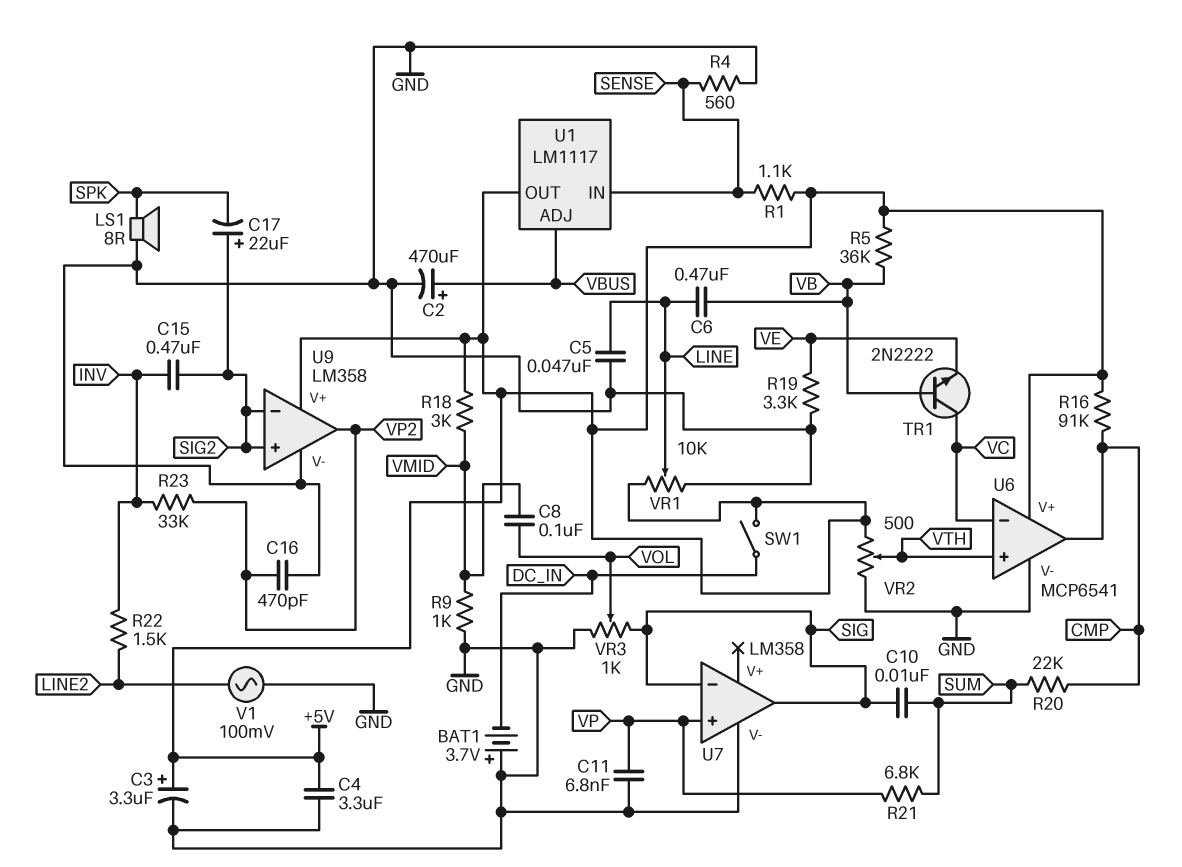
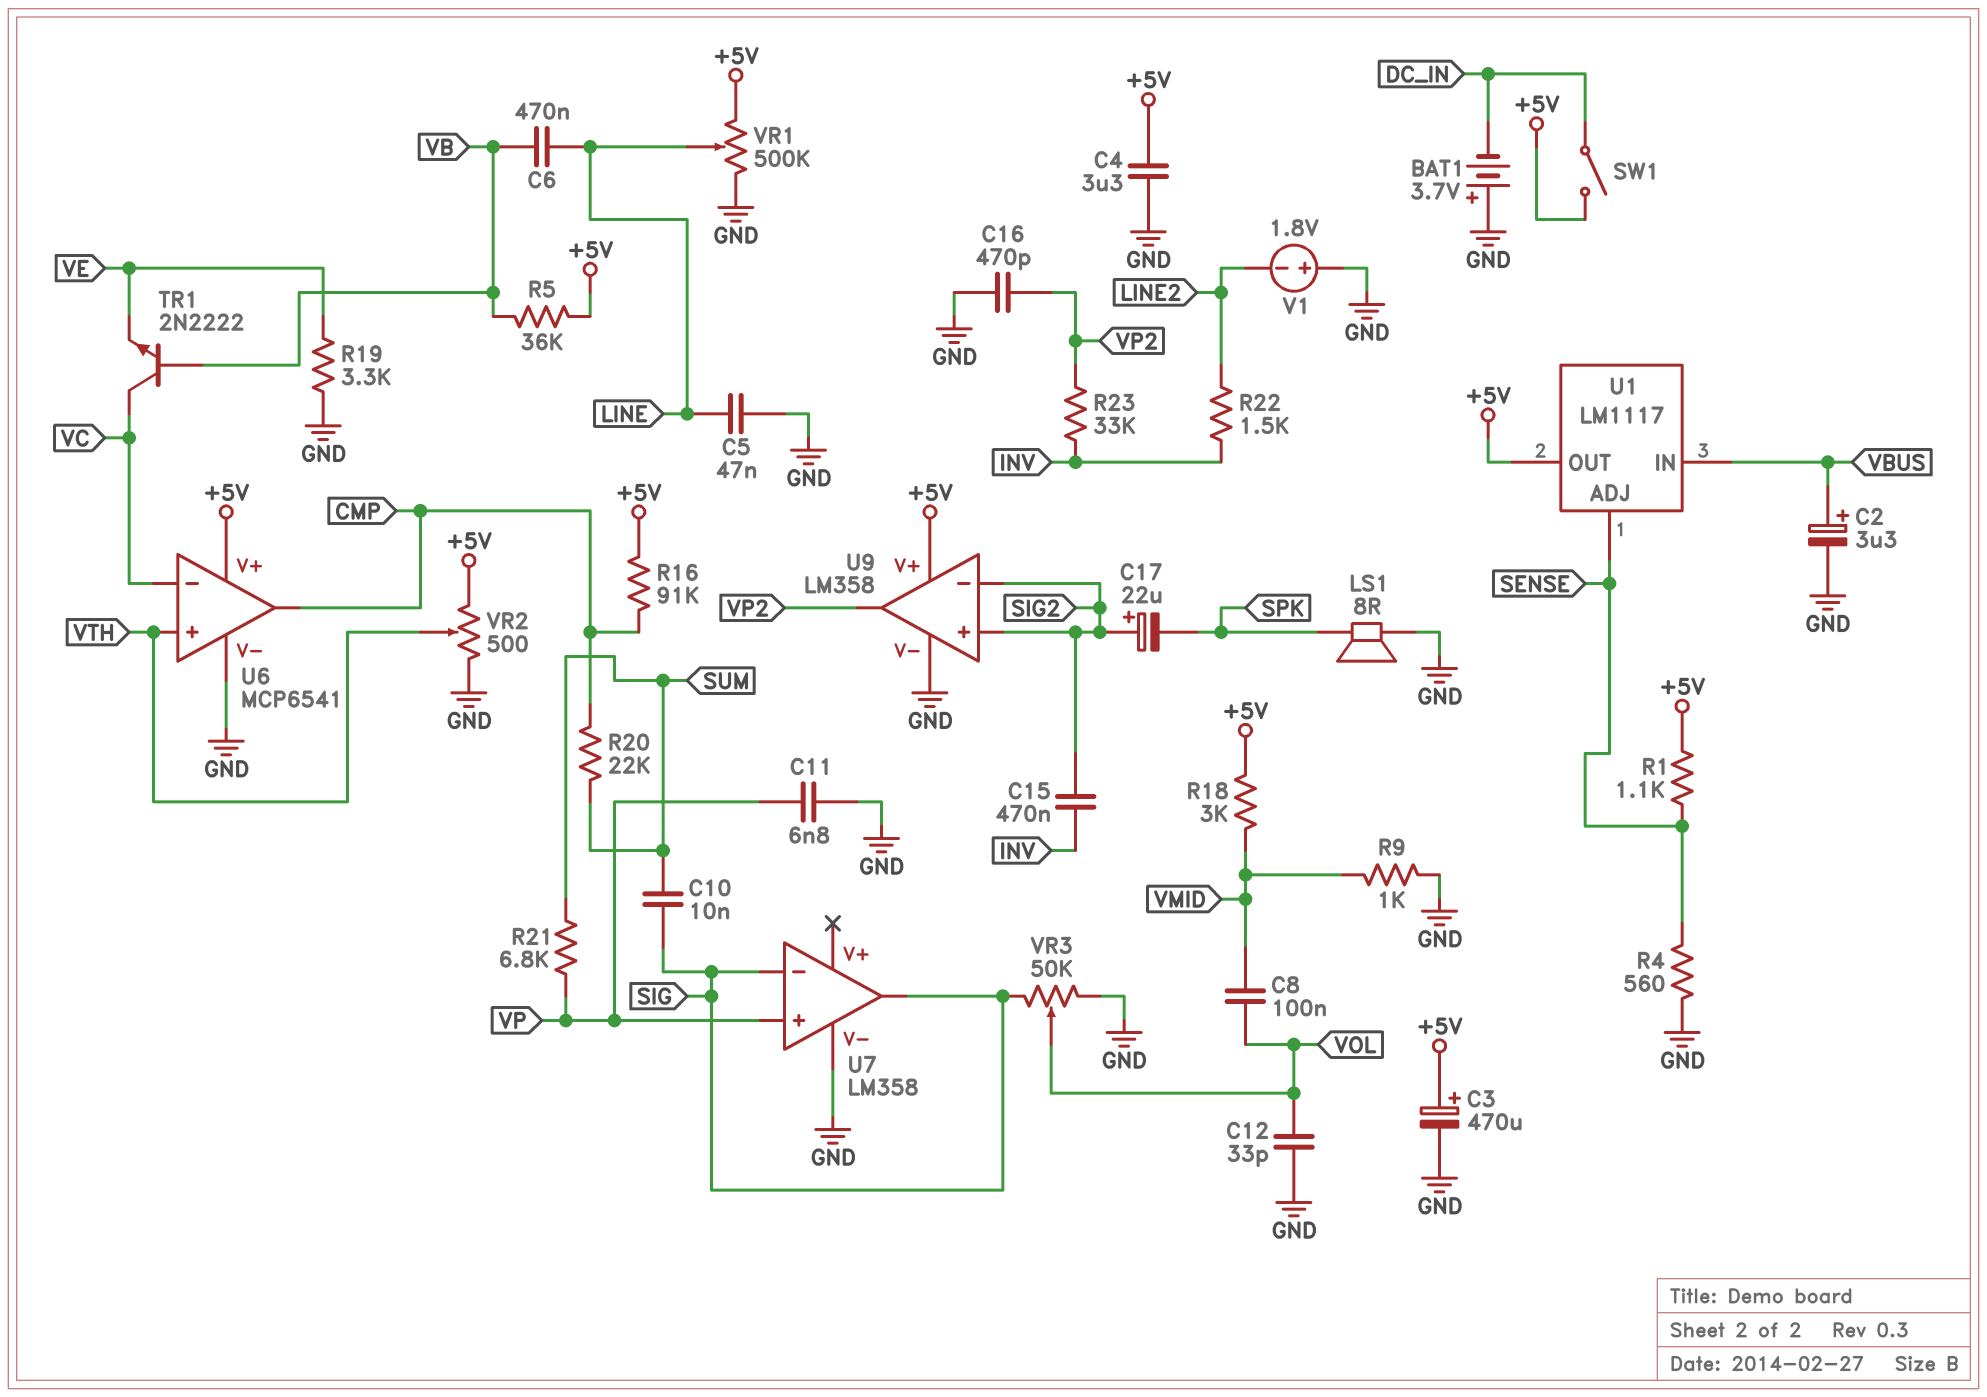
C2: 470uF (plus VBUS, minus GND) -> 3.3uF (plus VBUS, minus GND)
C3: 3.3uF (plus +5V, minus GND) -> 470uF (plus +5V, minus GND)
C12: none -> 33pF (GND, VOL)
U1 pin ADJ: VBUS -> SENSE
U1 pin IN: SENSE -> VBUS
V1: AC 100mV (GND, LINE2) -> 1.8V (plus GND, minus LINE2)
VR1: 10k (+5V, GND, wiper LINE) -> 500k (+5V, GND, wiper LINE)
VR3: 1k (GND, SIG, wiper VOL) -> 50k (GND, SIG, wiper VOL)

